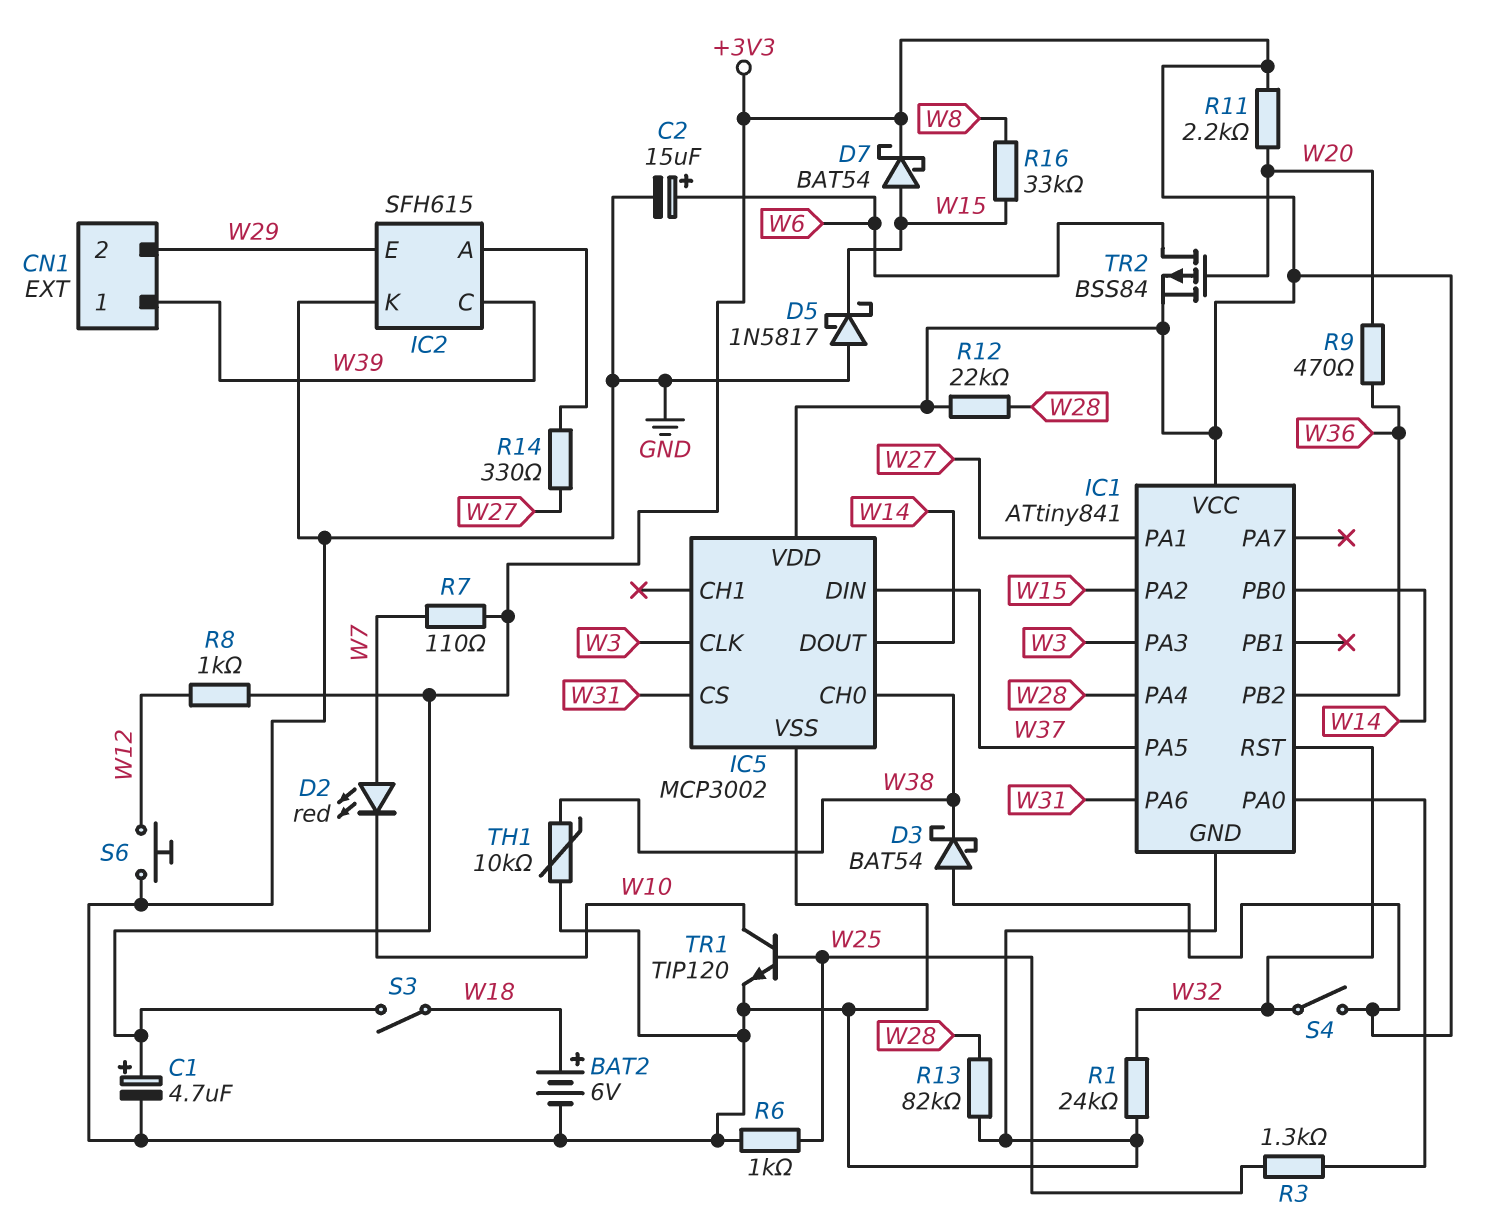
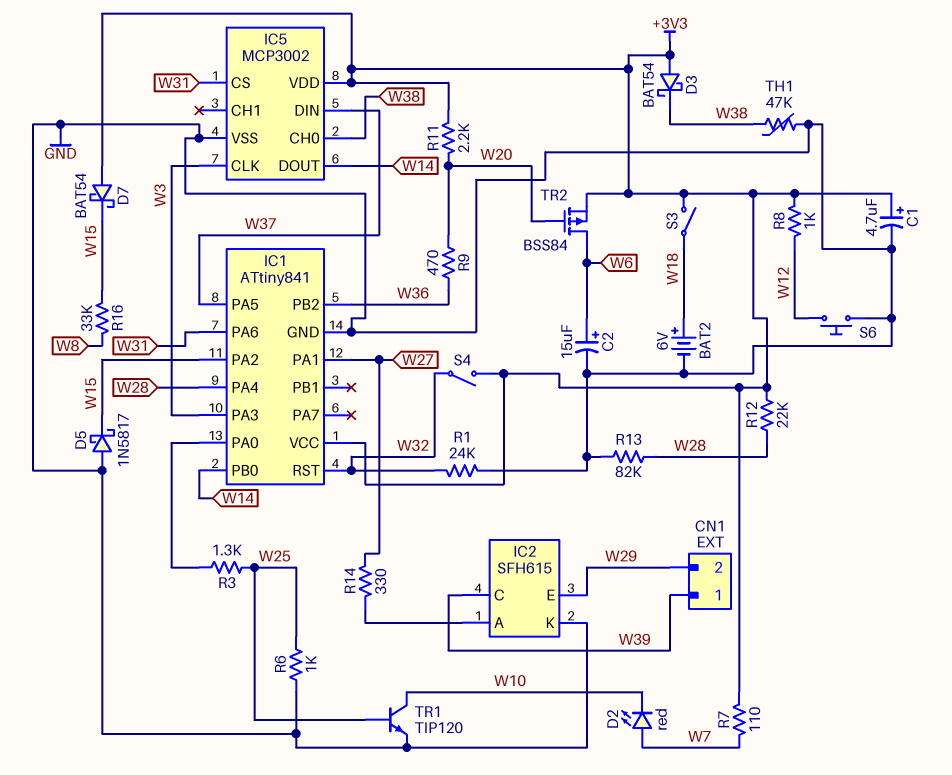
D7: schottky BAT54 (A W15, K +3V3) -> schottky BAT54 (A +3V3, K W15)
TH1: 10k (GND, W38) -> 47k (GND, W38)

